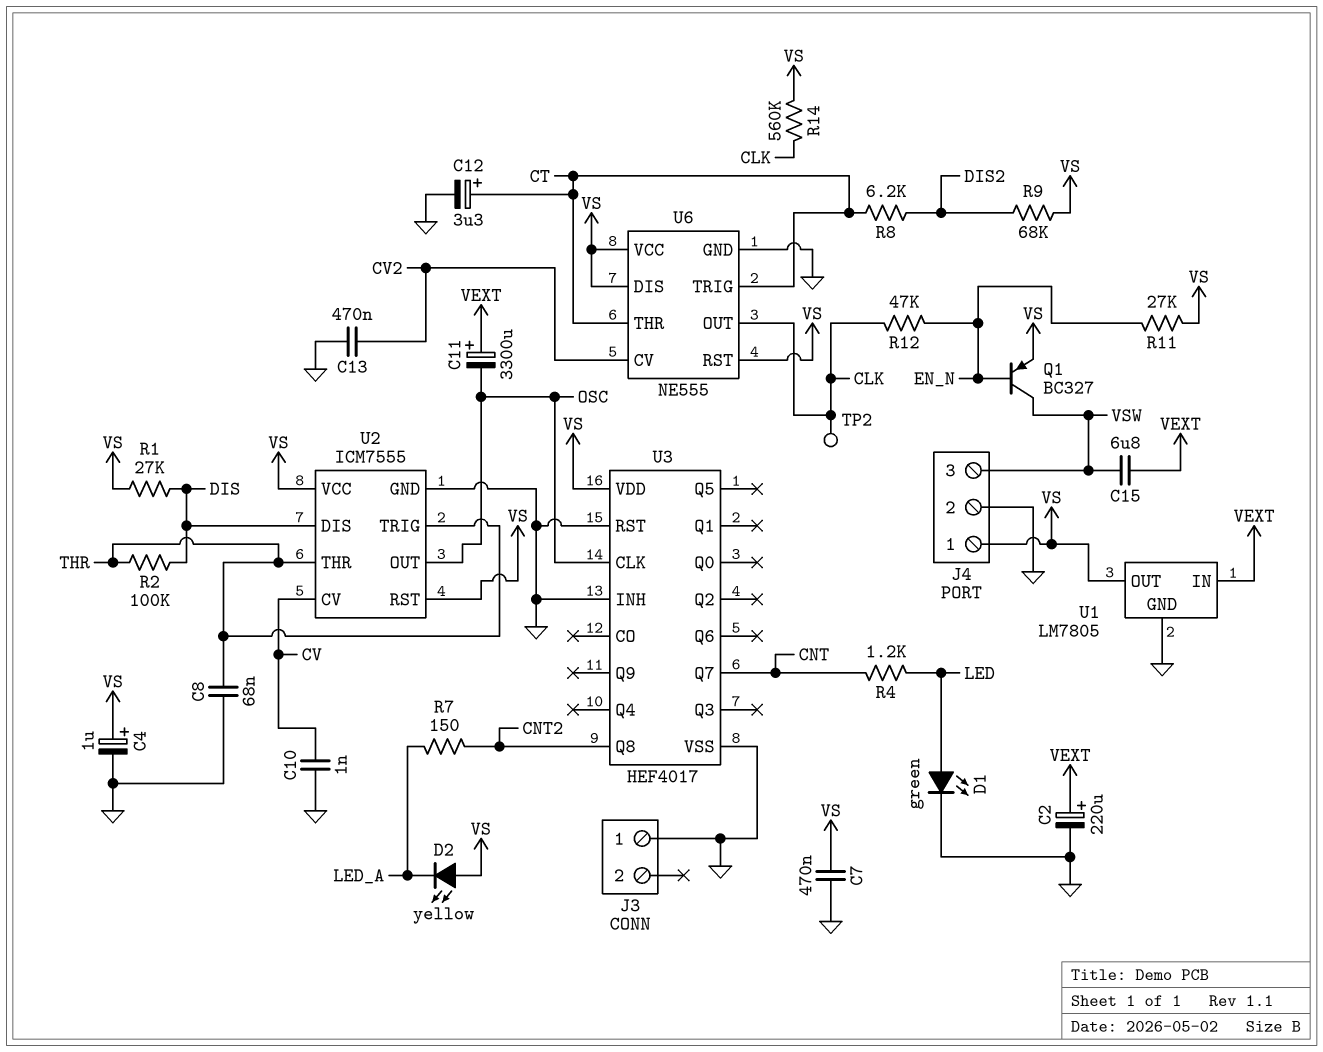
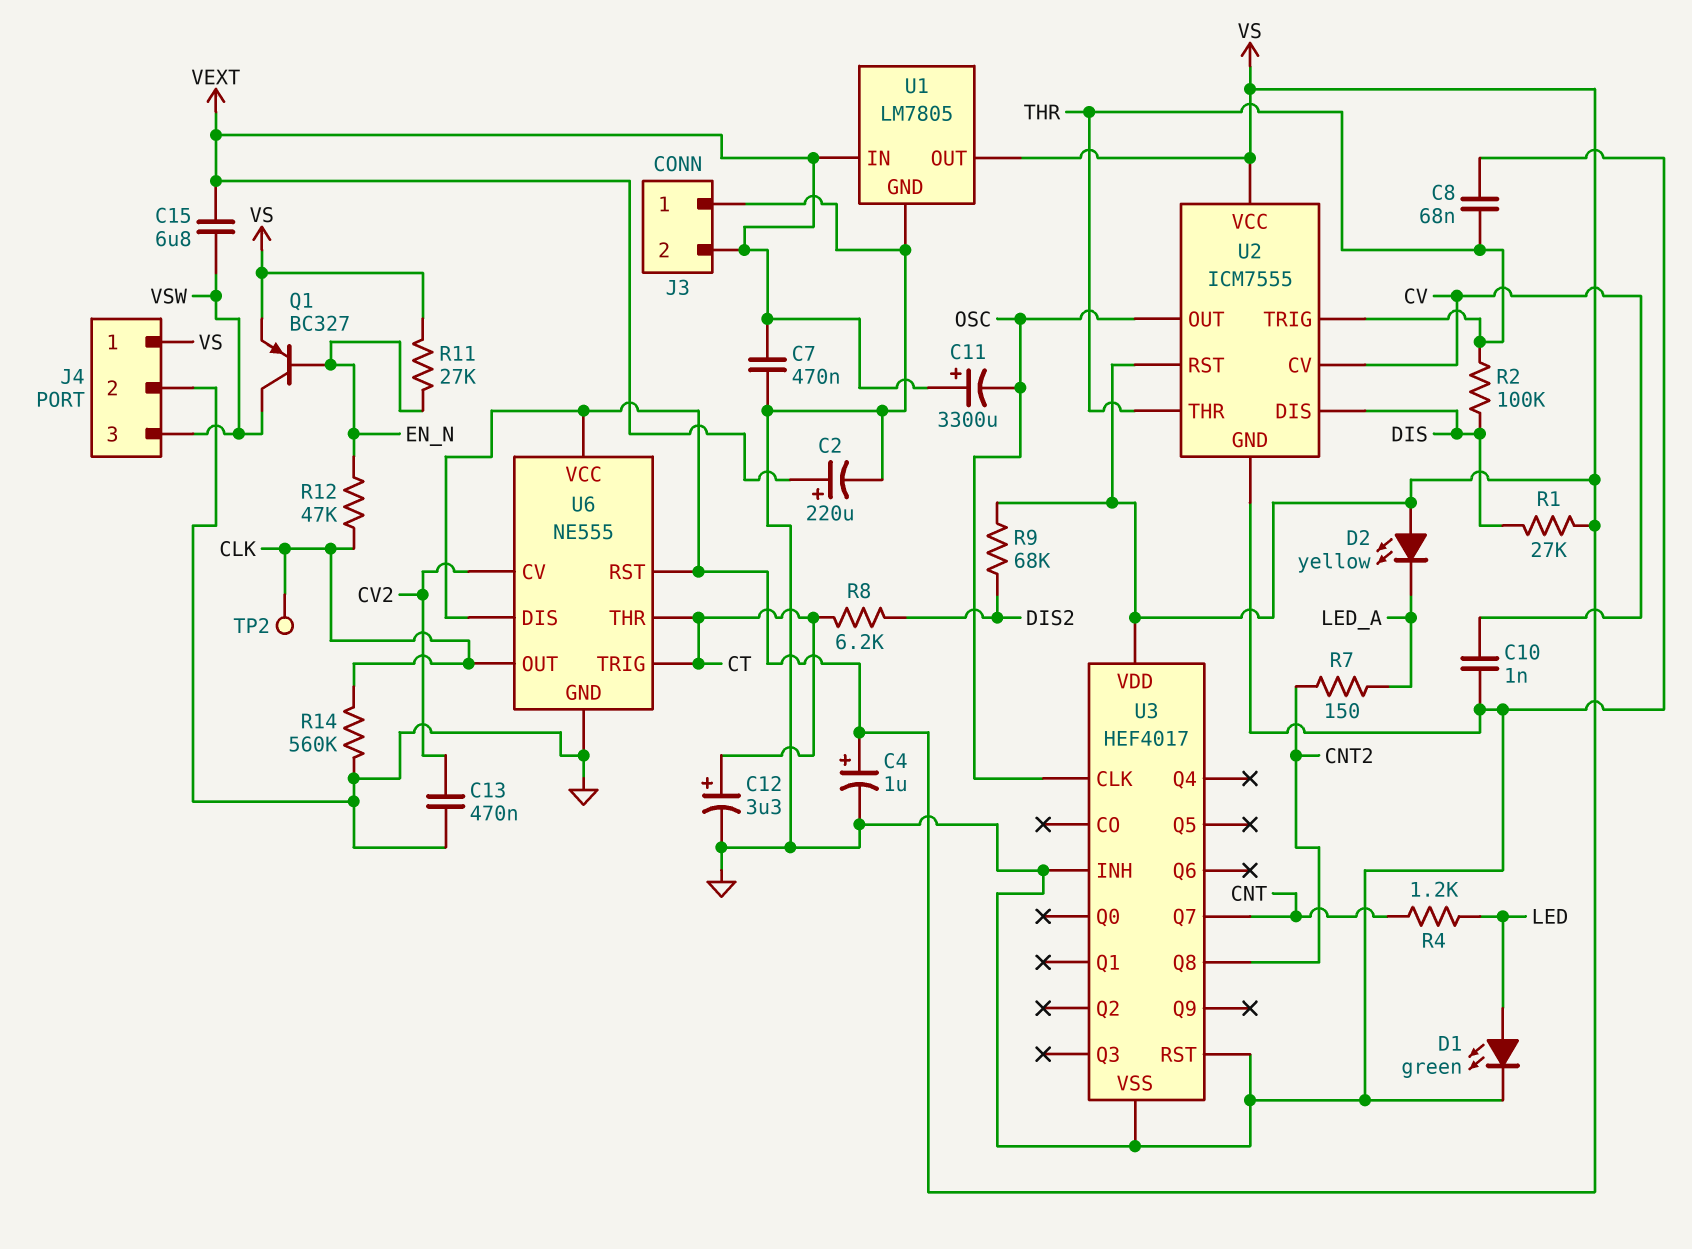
C7: 470nF (GND, VS) -> 470nF (GND, VEXT)
J3 pin 2: none -> VEXT
R14: 560k (CLK, VS) -> 560k (CLK, GND)

